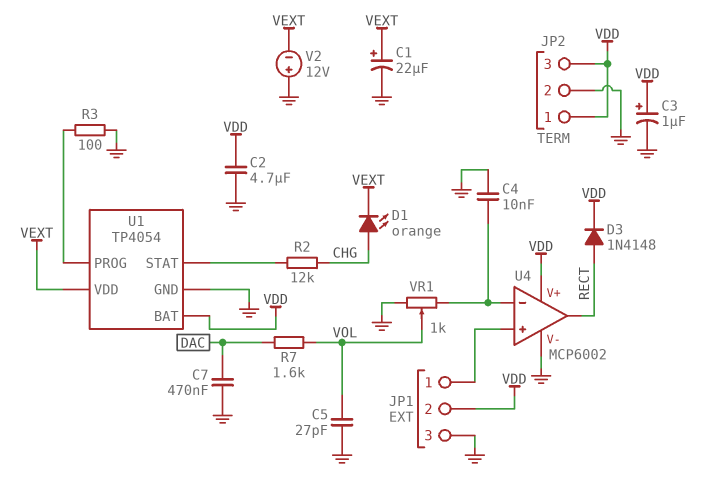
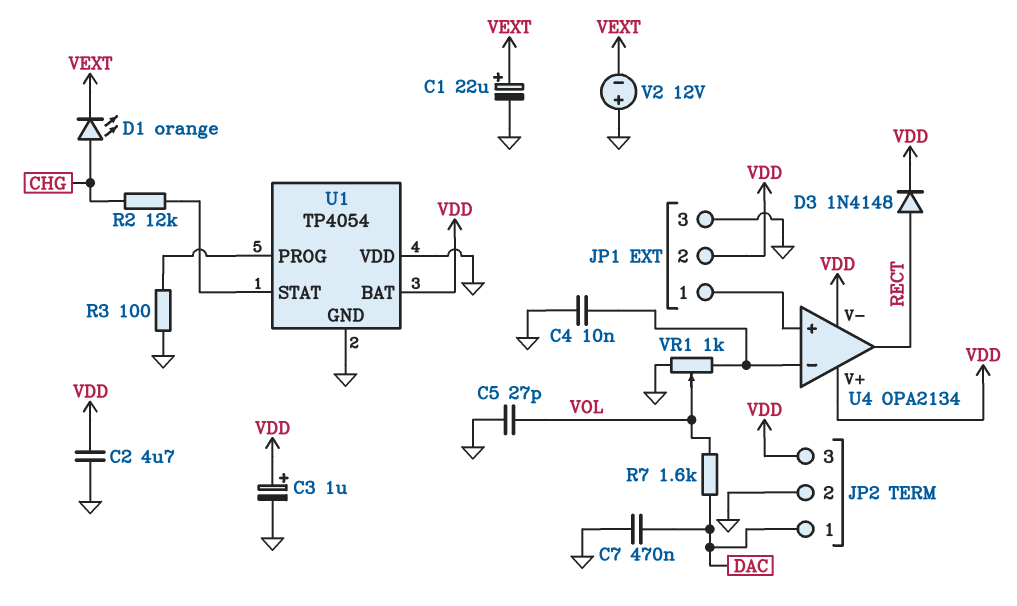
JP2 pin 1: VDD -> DAC
U1 pin VDD: VEXT -> GND
U4: MCP6002 -> OPA2134
U4 pin V-: GND -> VDD

